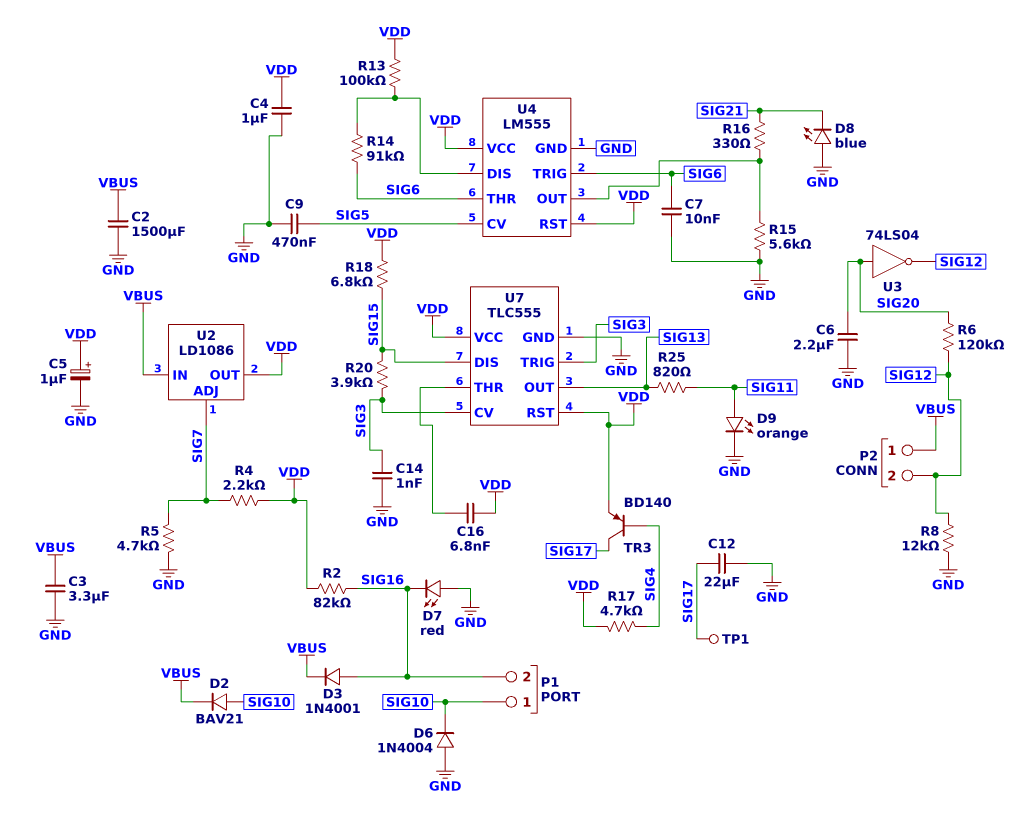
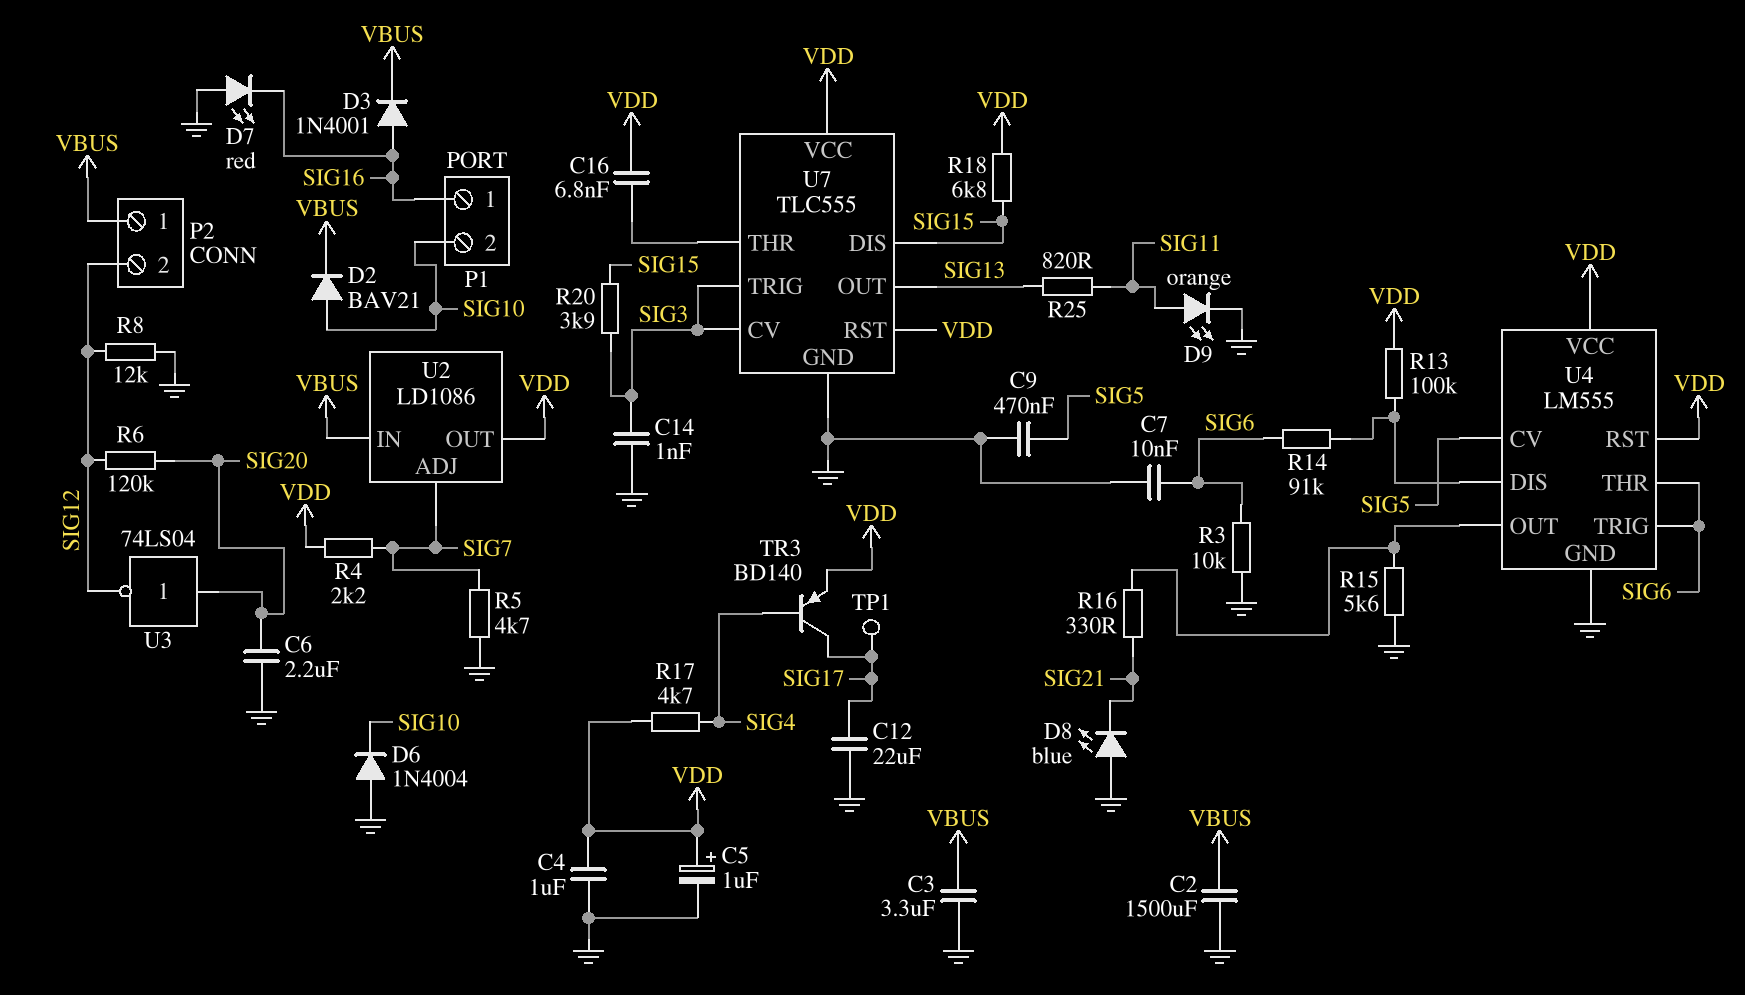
P1 pin 1: SIG10 -> SIG16
P1 pin 2: SIG16 -> SIG10
R2: 82k (SIG16, VDD) -> none
R3: none -> 10k (GND, SIG6)

